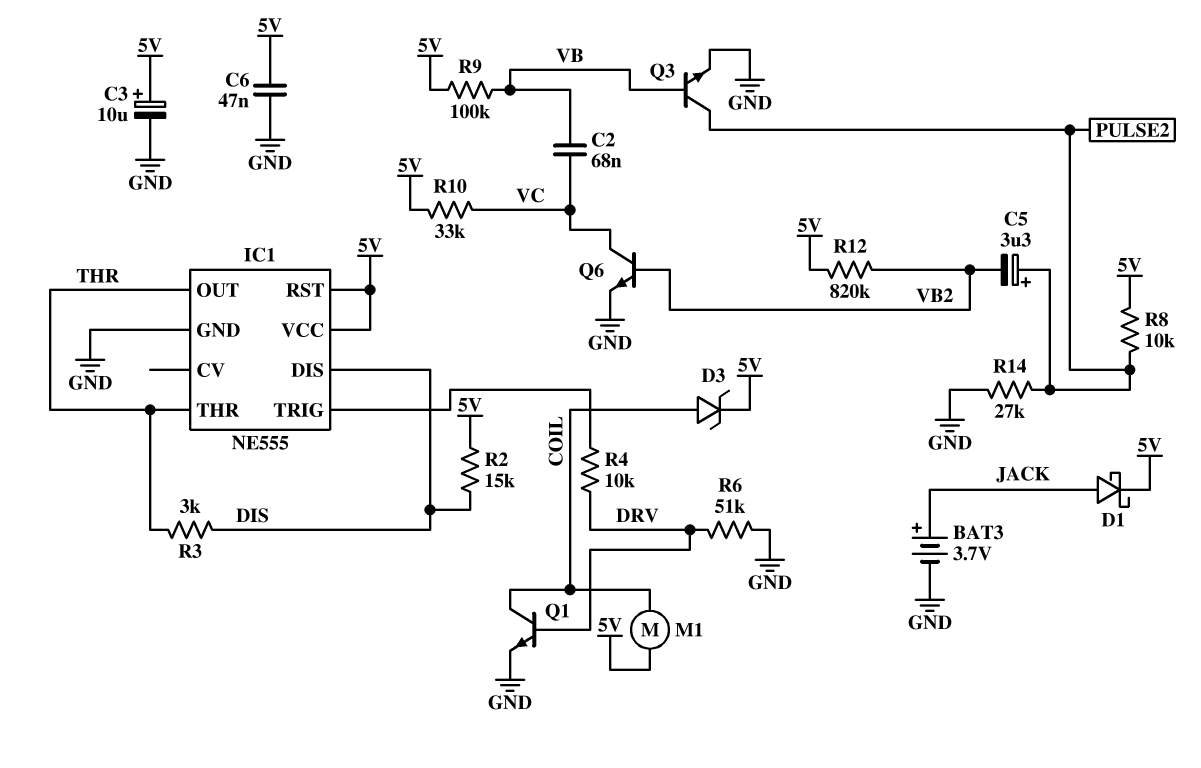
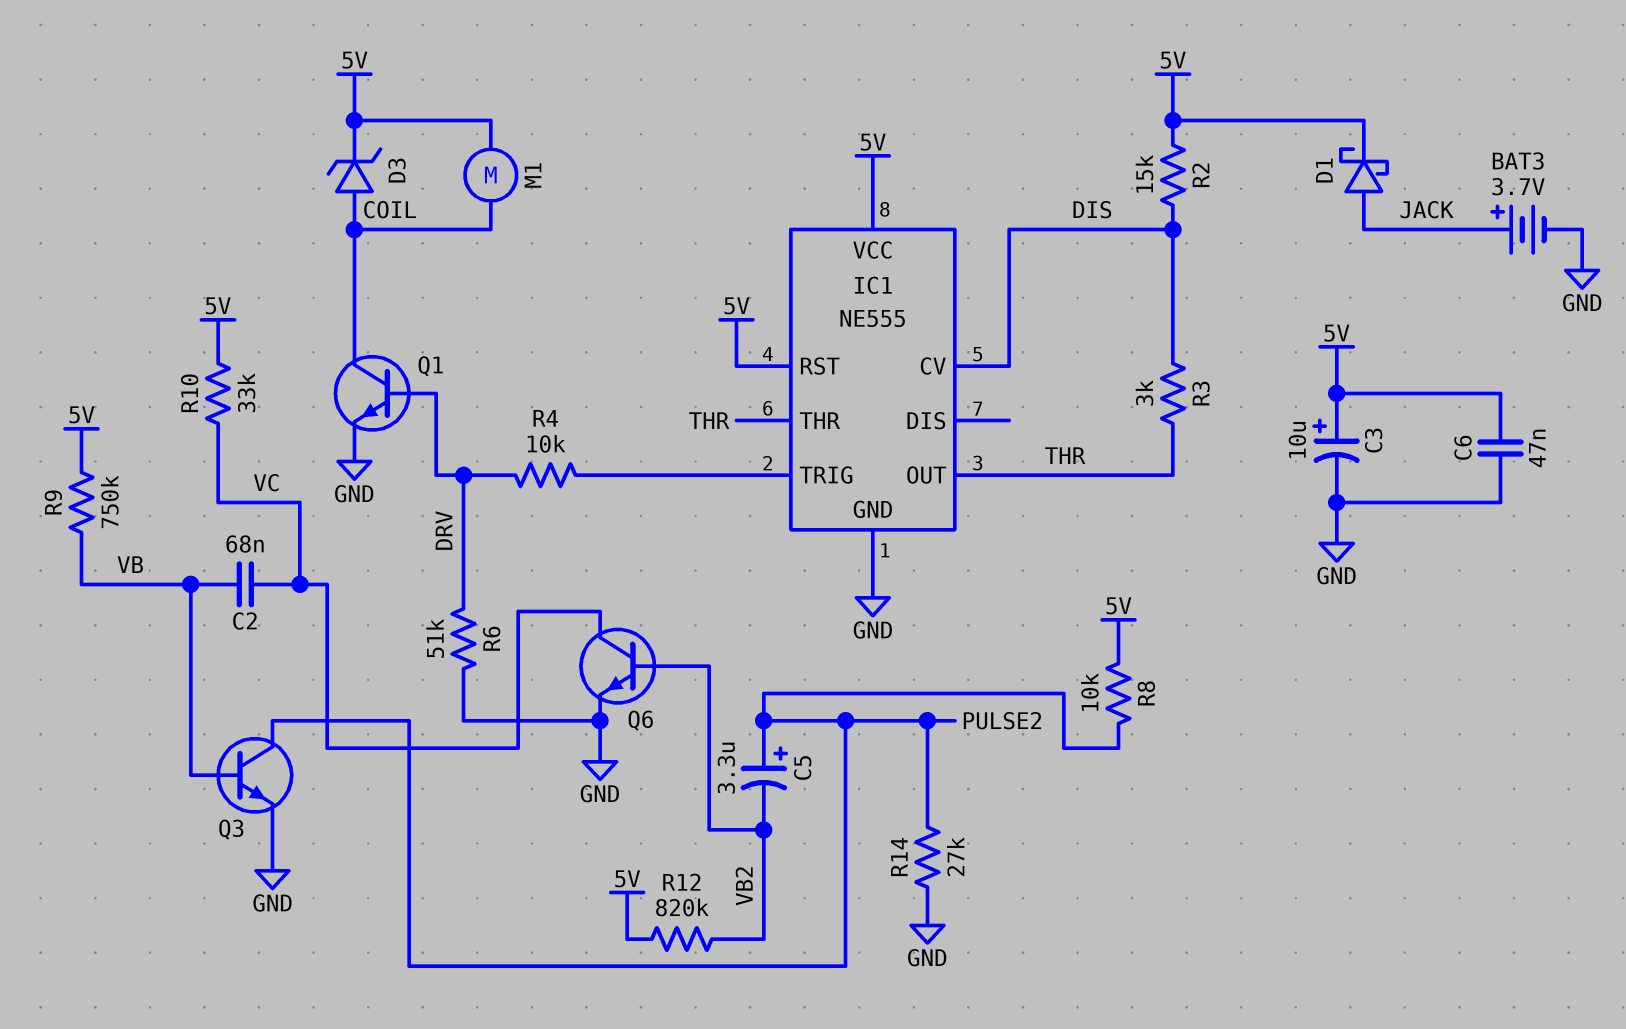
IC1 pin CV: none -> DIS
IC1 pin DIS: DIS -> none
R9: 100k (5V, VB) -> 750k (5V, VB)

